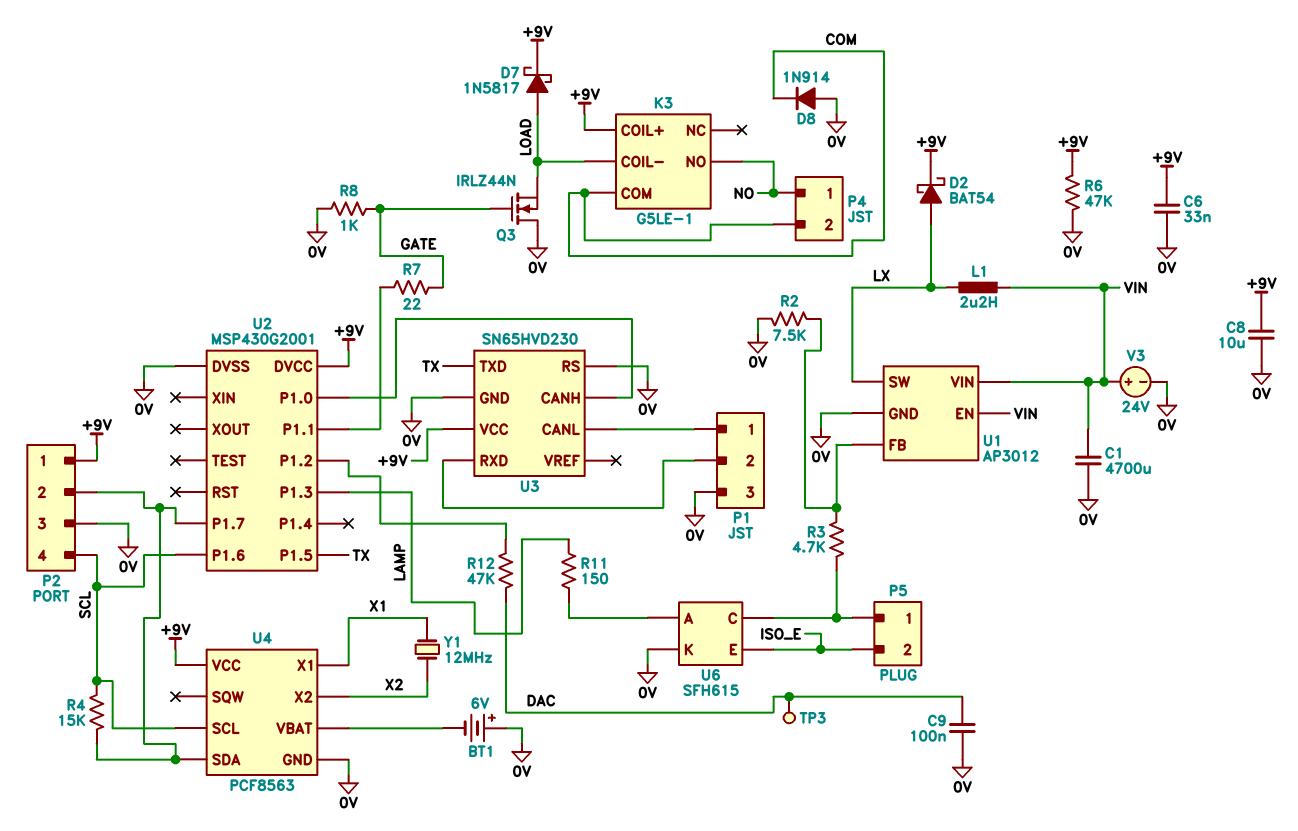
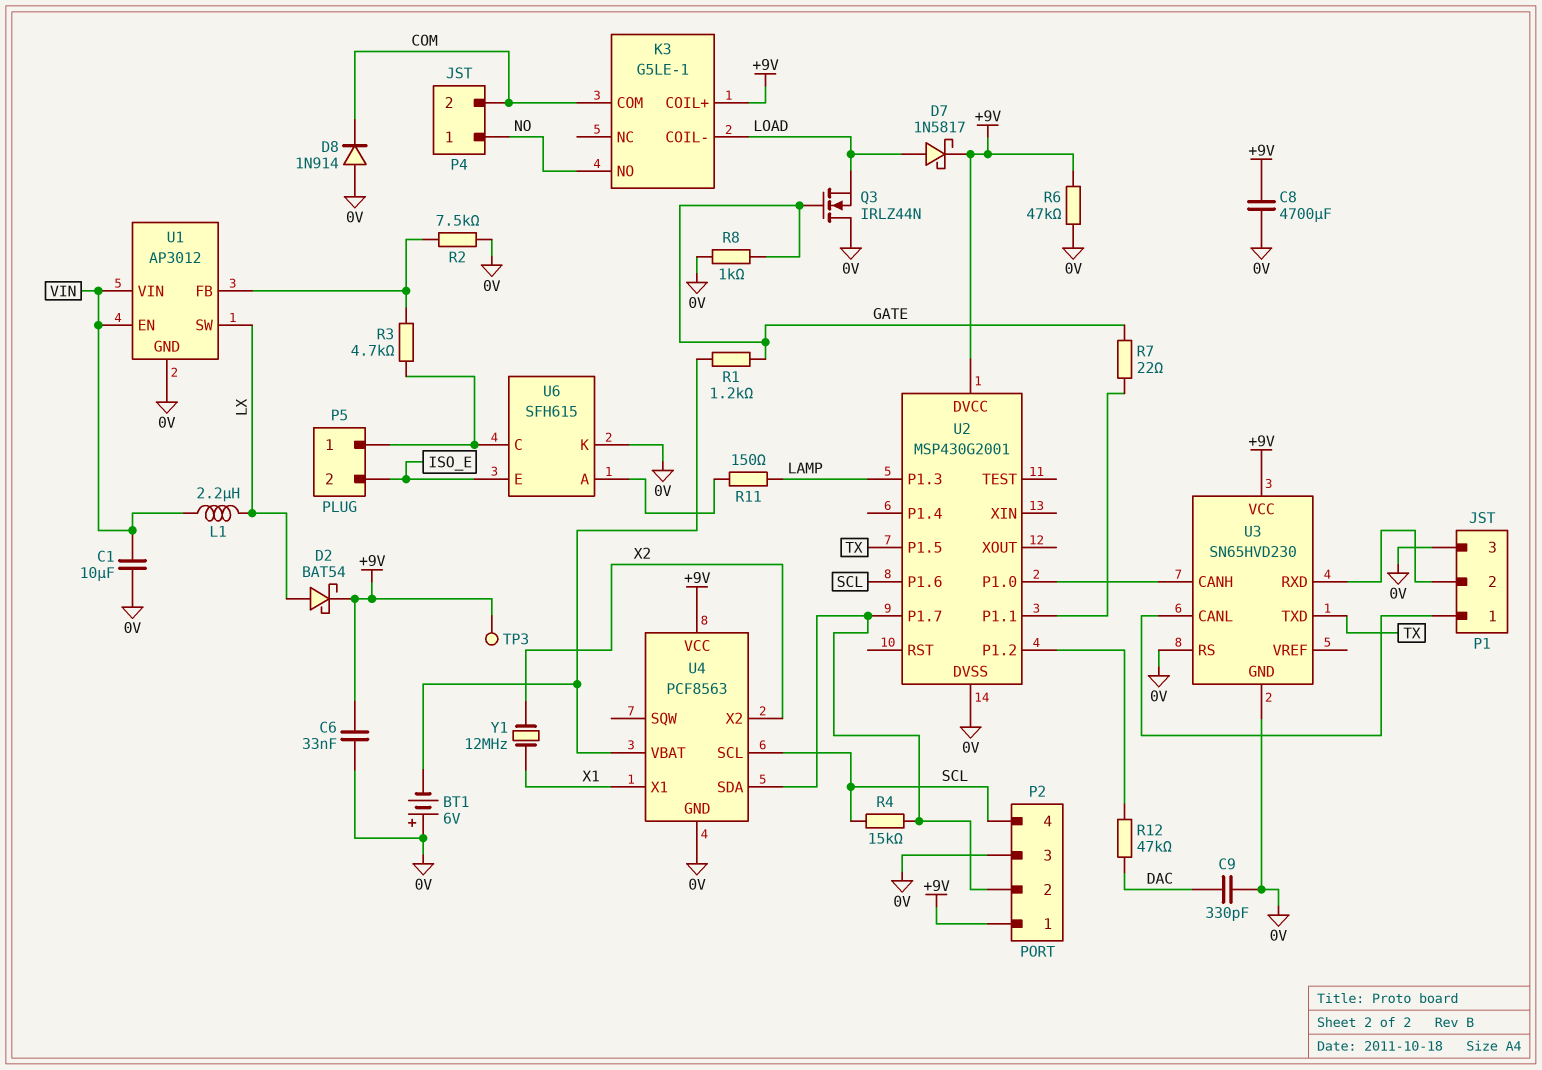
C1: 4700uF (0V, VIN) -> 10uF (0V, VIN)
C8: 10uF (+9V, 0V) -> 4700uF (+9V, 0V)
C9: 100nF (0V, DAC) -> 330pF (0V, DAC)
R1: none -> 1.2k (GATE, U4/VBAT)
TP3: test point (DAC) -> test point (+9V)
V3: 24V (plus VIN, minus 0V) -> none

